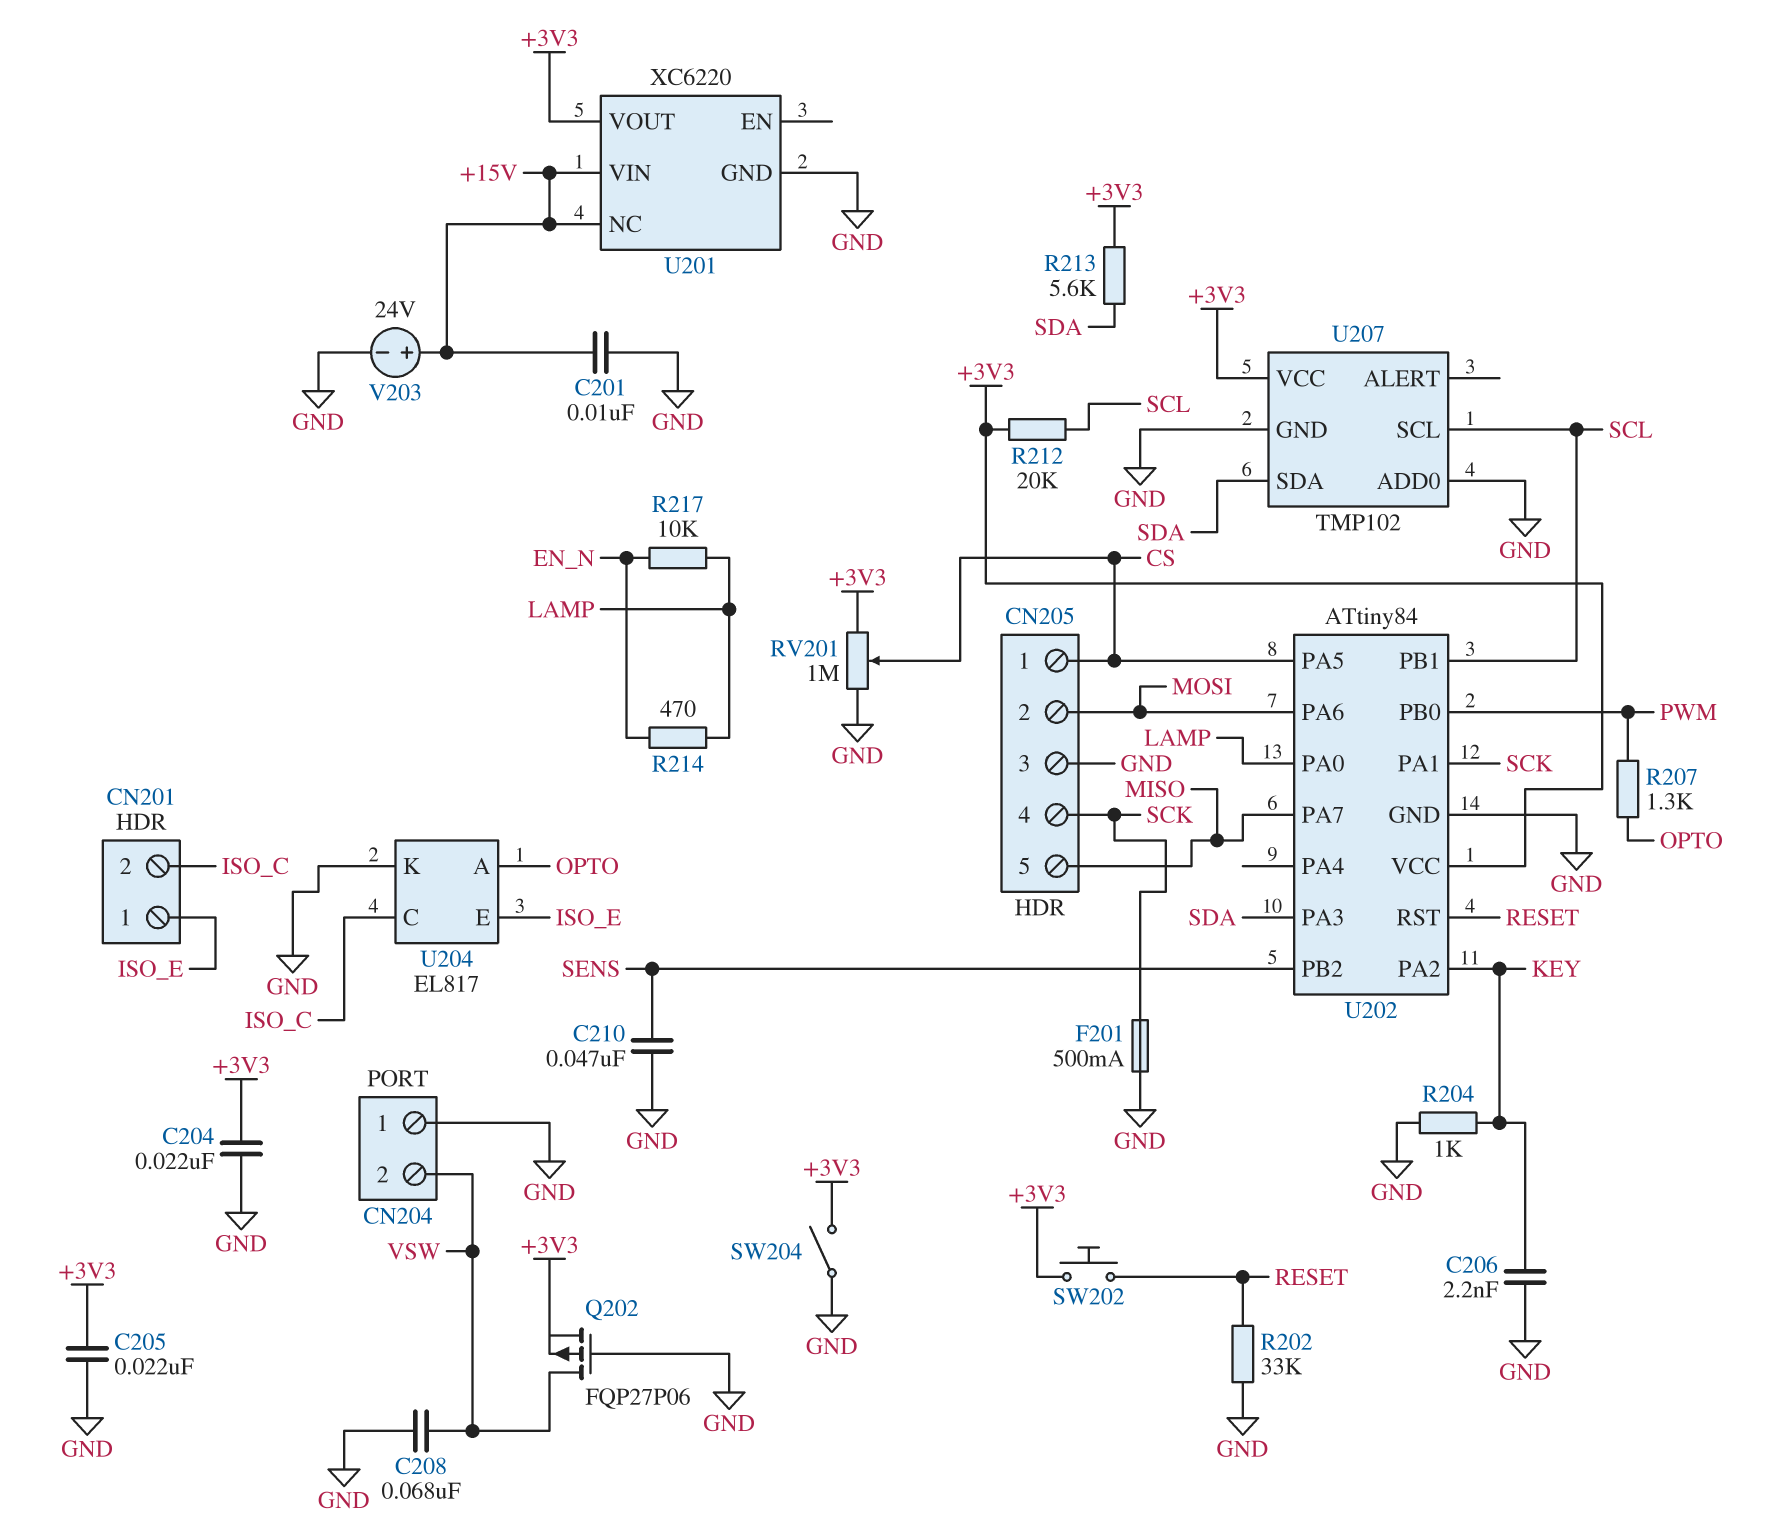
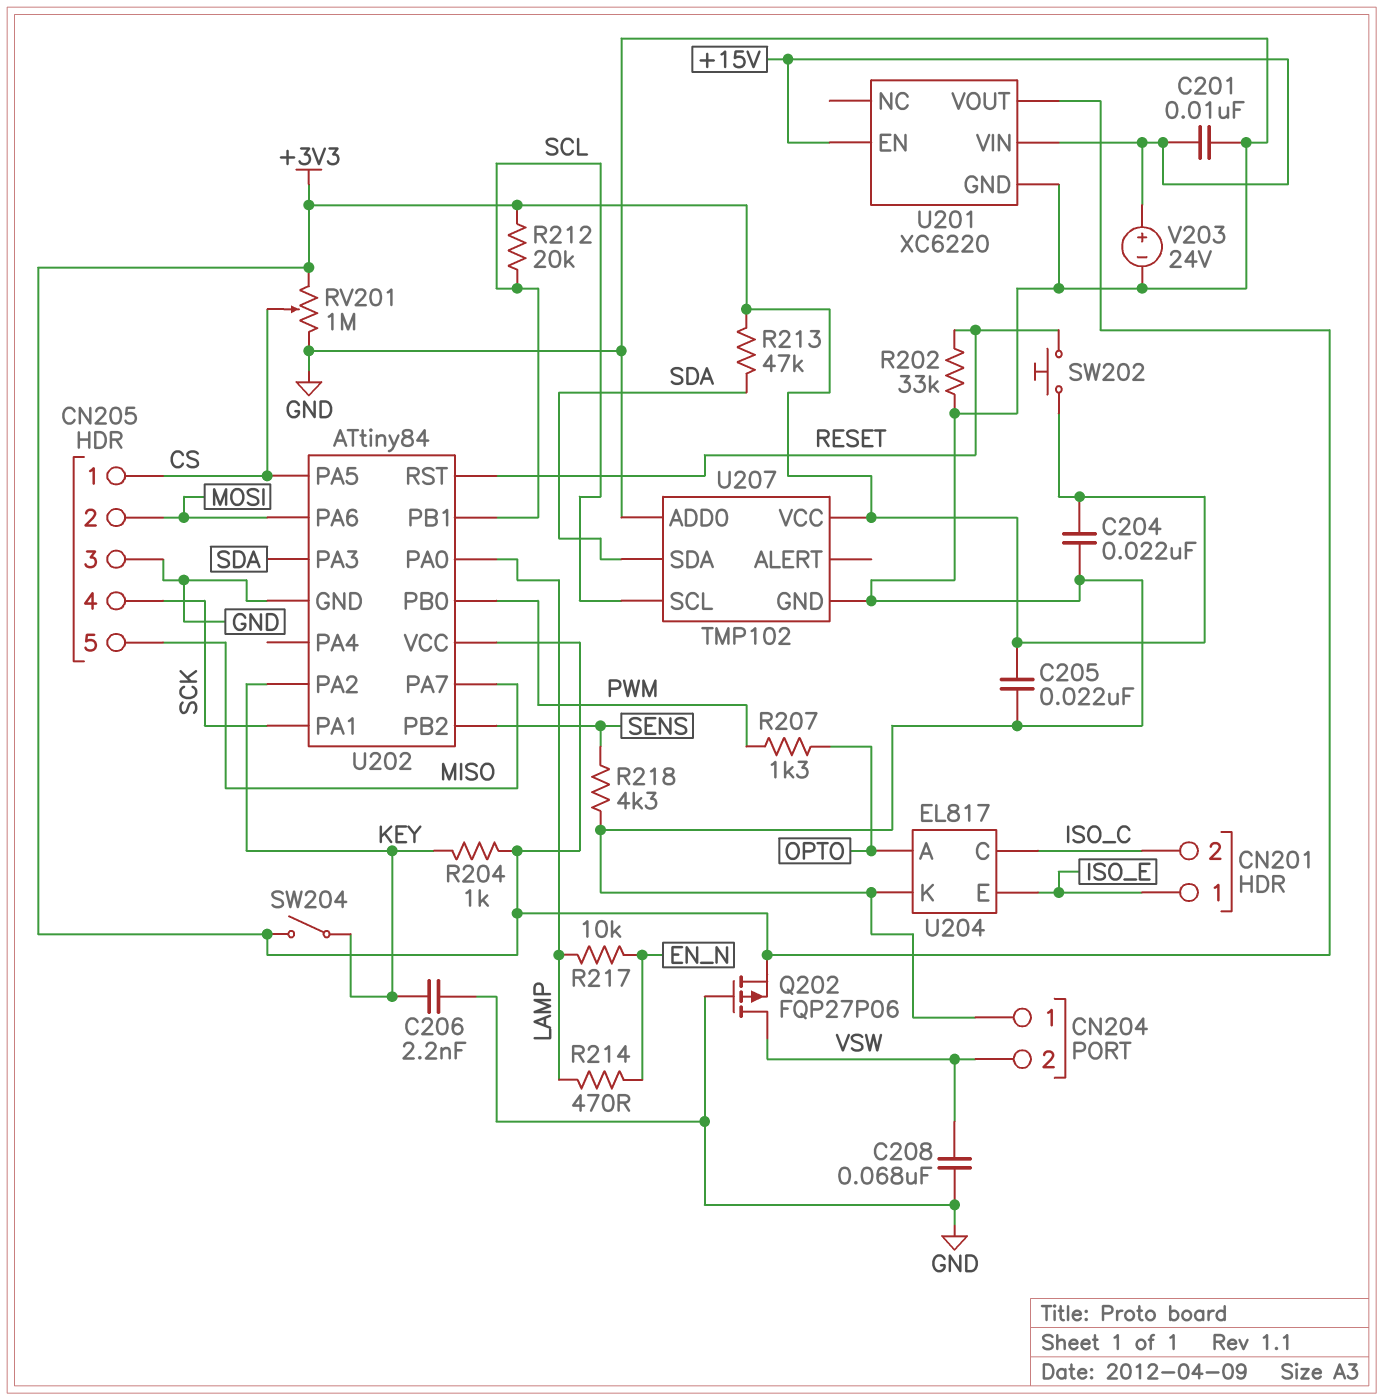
C210: 47nF (GND, SENS) -> none
F201: 500mA (GND, SCK) -> none
R204: 1k (GND, KEY) -> 1k (+3V3, KEY)
R213: 5.6k (+3V3, SDA) -> 47k (+3V3, SDA)
R218: none -> 4.3k (GND, SENS)
SW204: switch (+3V3, GND) -> switch (+3V3, KEY)
U201 pin EN: none -> +15V
U201 pin NC: +15V -> none

